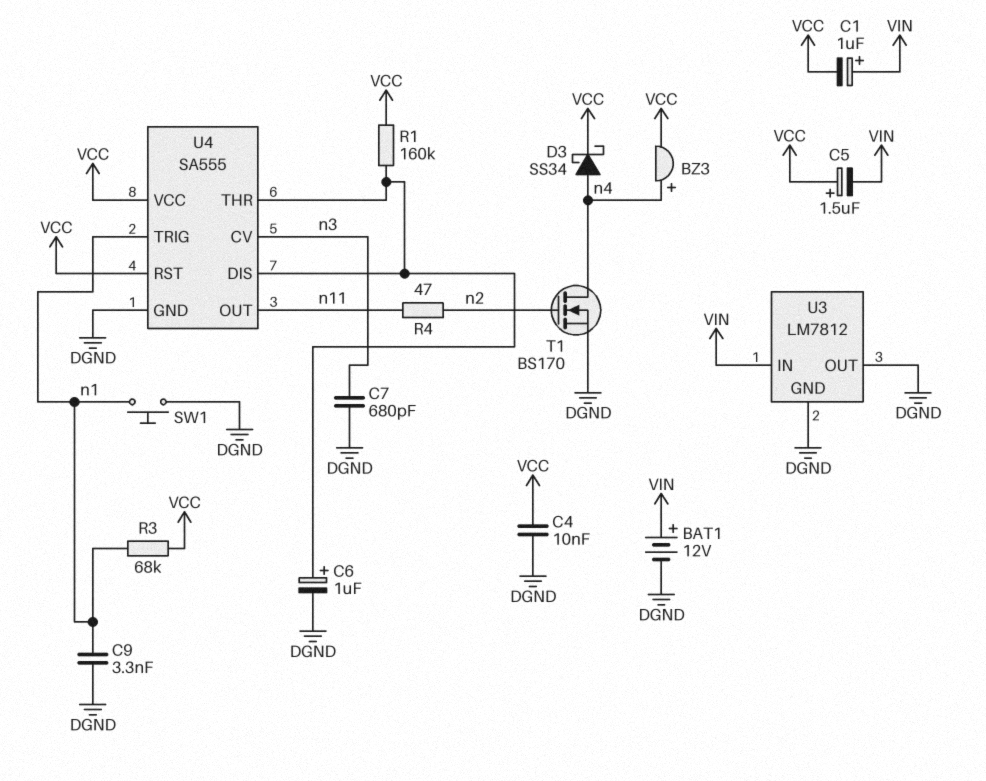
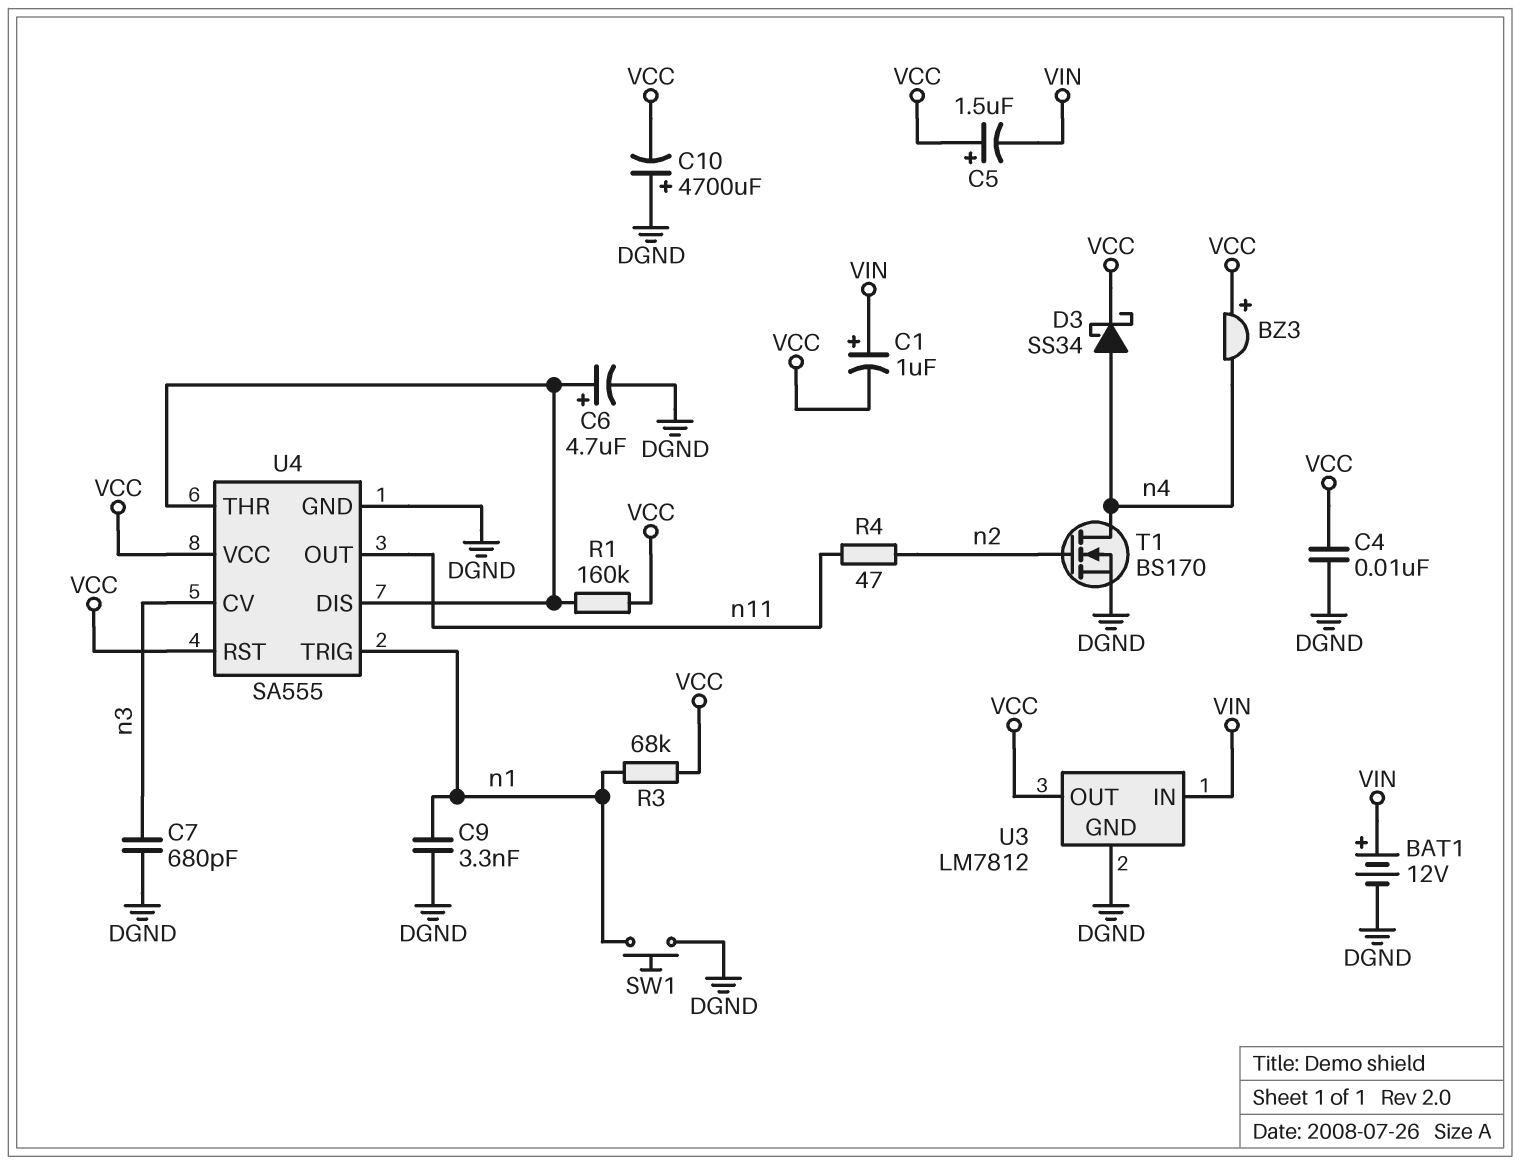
BZ3: buzzer (plus n4, minus VCC) -> buzzer (plus VCC, minus n4)
C6: 1uF (plus U4/DIS, minus DGND) -> 4.7uF (plus U4/DIS, minus DGND)
C10: none -> 4700uF (plus DGND, minus VCC)
U3 pin OUT: DGND -> VCC

